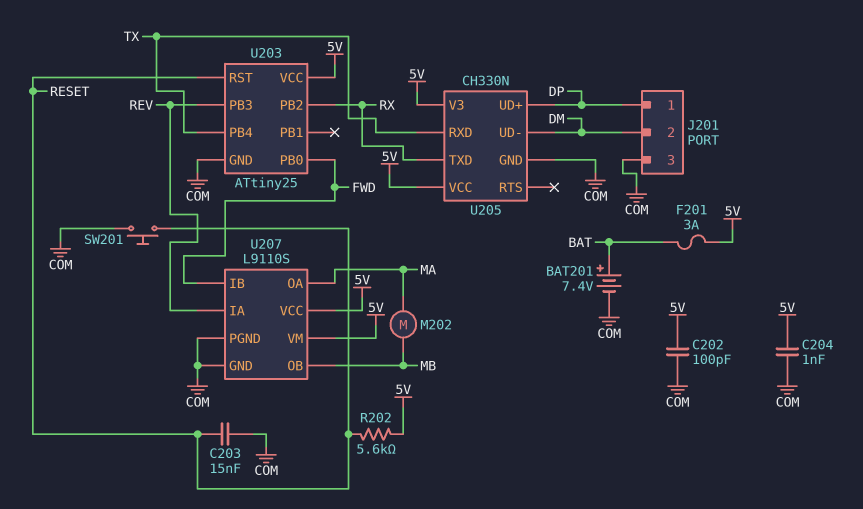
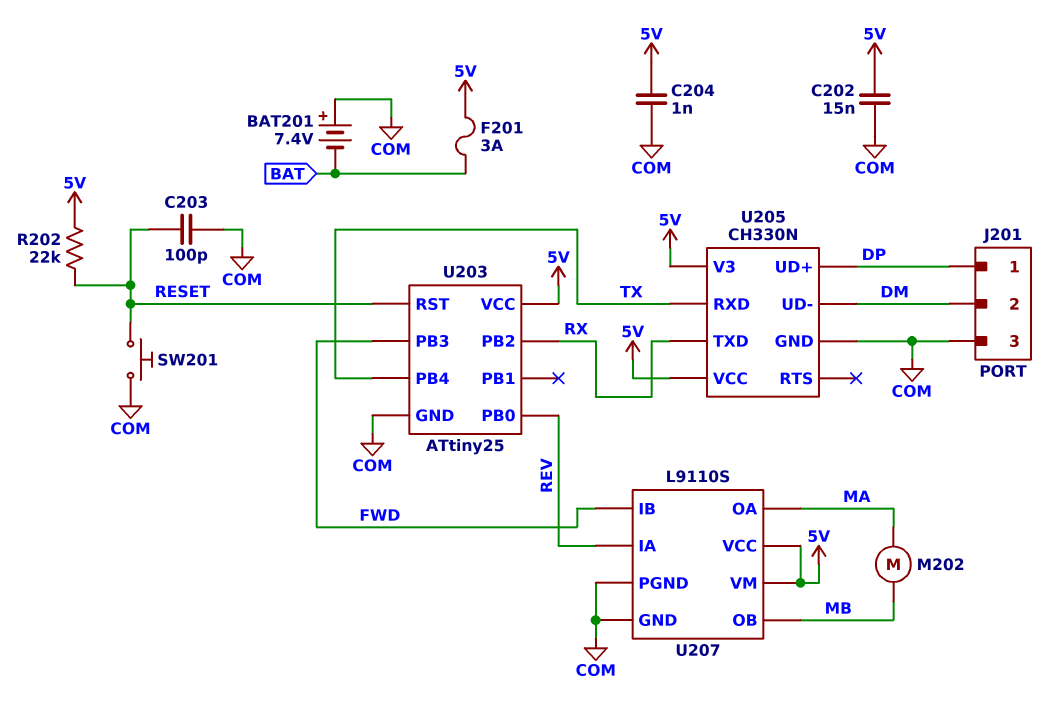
BAT201: 7.4V (plus BAT, minus COM) -> 7.4V (plus COM, minus BAT)
C202: 100pF (5V, COM) -> 15nF (5V, COM)
C203: 15nF (COM, RESET) -> 100pF (COM, RESET)
R202: 5.6k (5V, RESET) -> 22k (5V, RESET)
U203 pin PB0: FWD -> REV
U203 pin PB3: REV -> FWD

